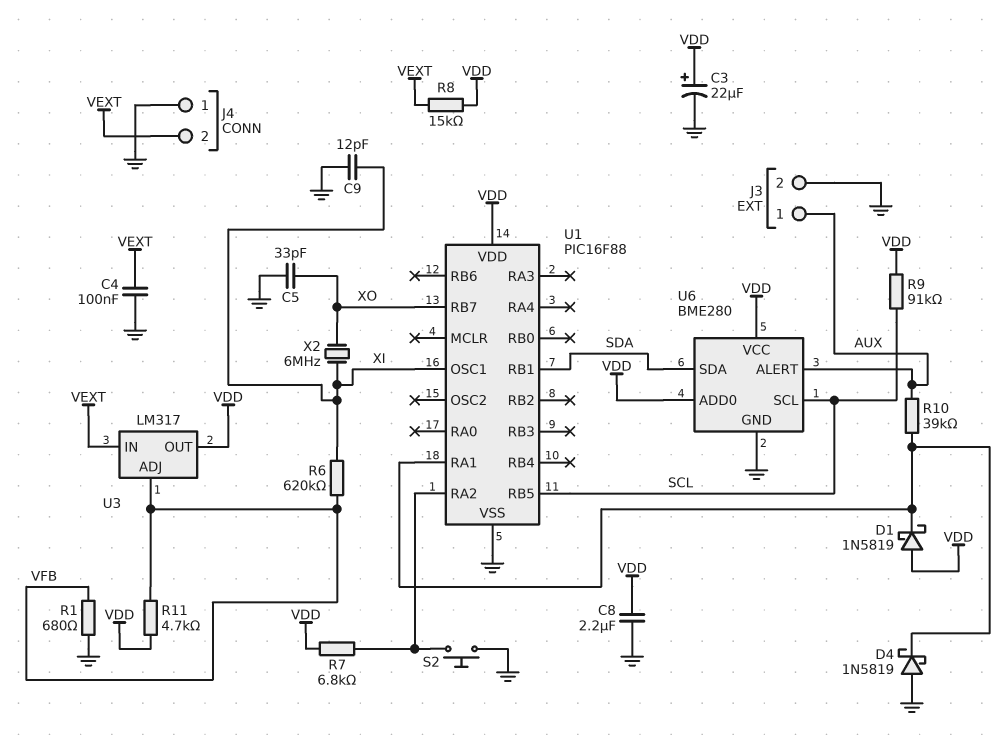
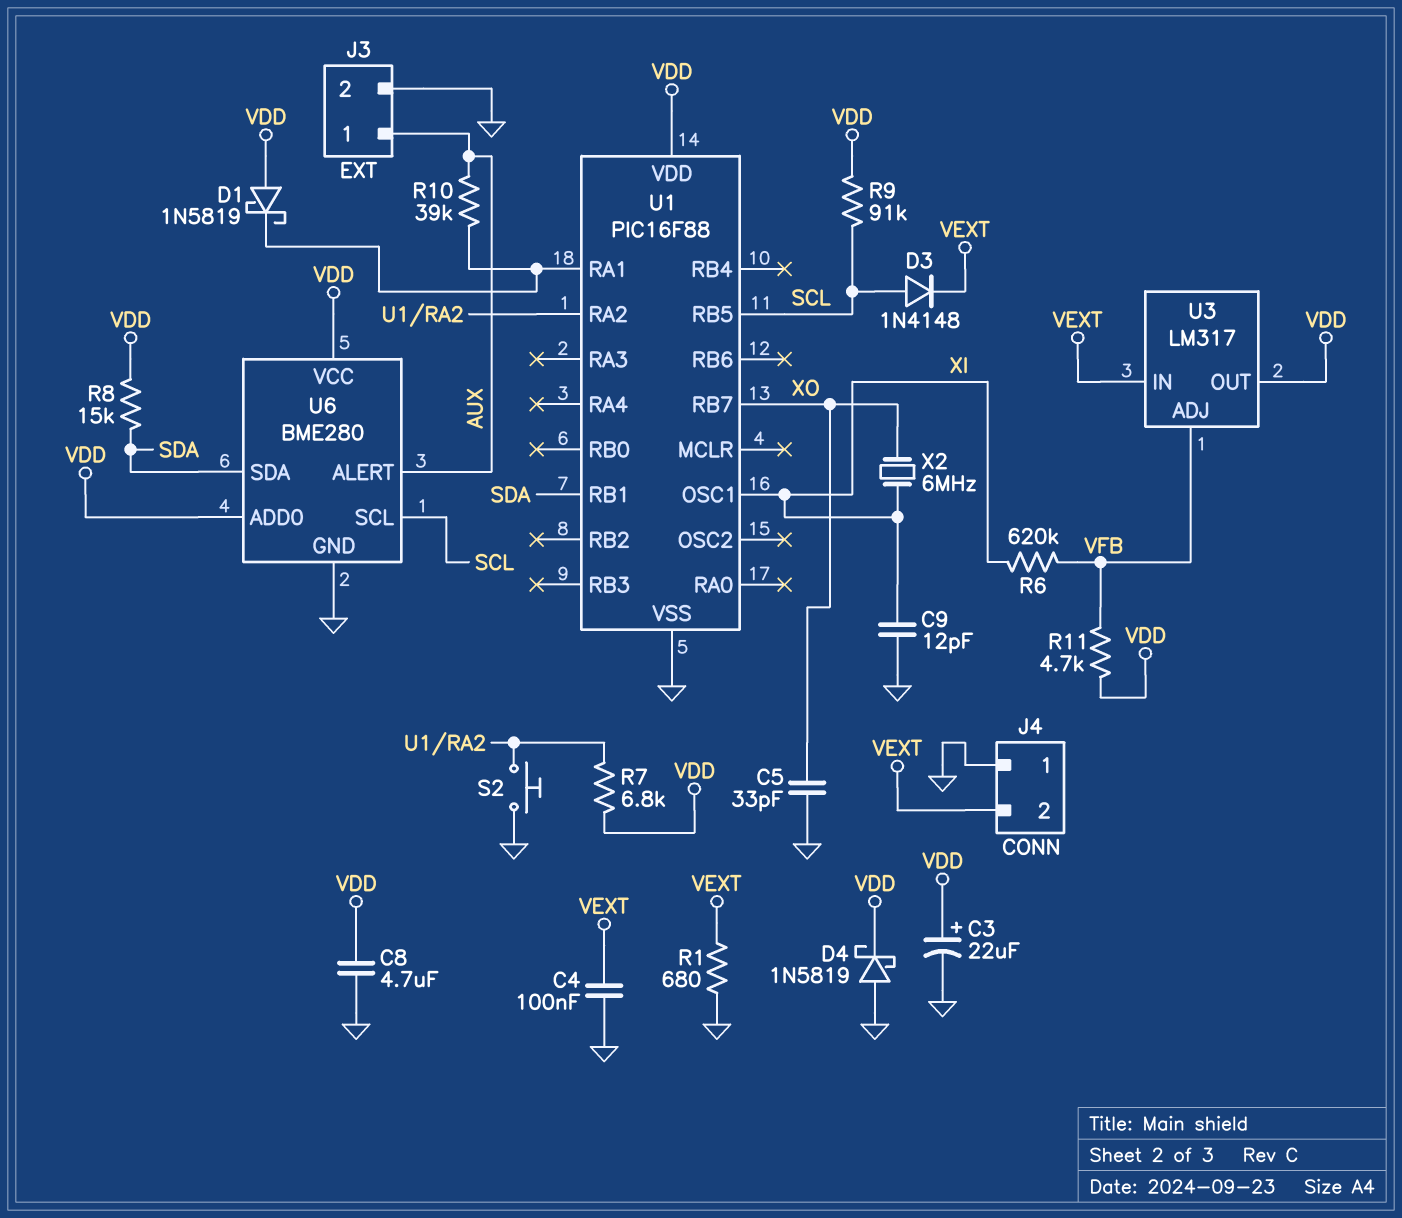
C8: 2.2uF (GND, VDD) -> 4.7uF (GND, VDD)
D3: none -> diode 1N4148 (A SCL, K VEXT)
D4: schottky 1N5819 (A GND, K U1/RA1) -> schottky 1N5819 (A GND, K VDD)
R1: 680 (GND, VFB) -> 680 (GND, VEXT)
R8: 15k (VDD, VEXT) -> 15k (SDA, VDD)

